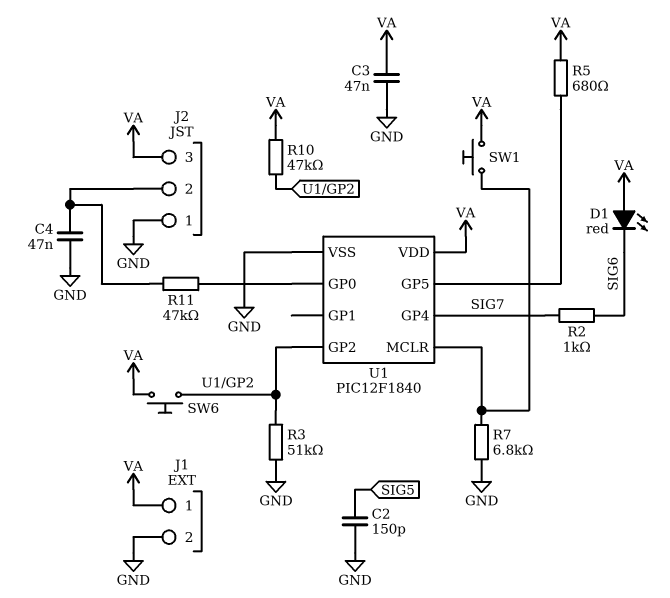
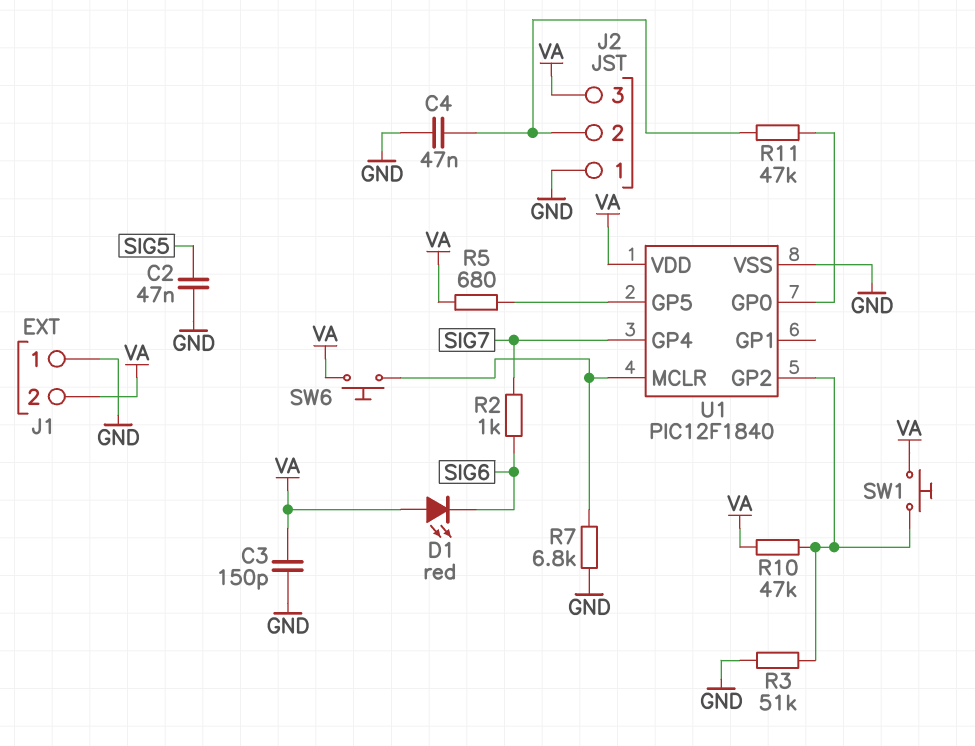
C2: 150pF (GND, SIG5) -> 47nF (GND, SIG5)
C3: 47nF (GND, VA) -> 150pF (GND, VA)
J1 pin 1: VA -> GND
J1 pin 2: GND -> VA
SW1: button (U1/MCLR, VA) -> button (U1/GP2, VA)
SW6: button (U1/GP2, VA) -> button (U1/MCLR, VA)

